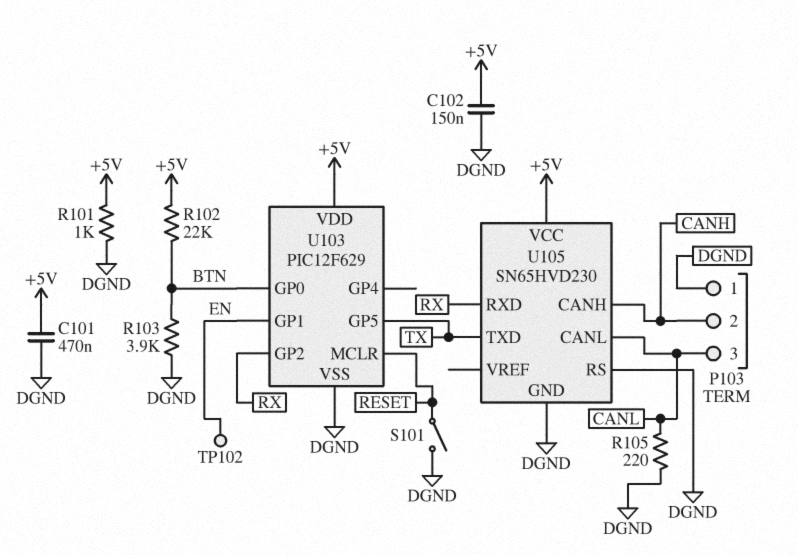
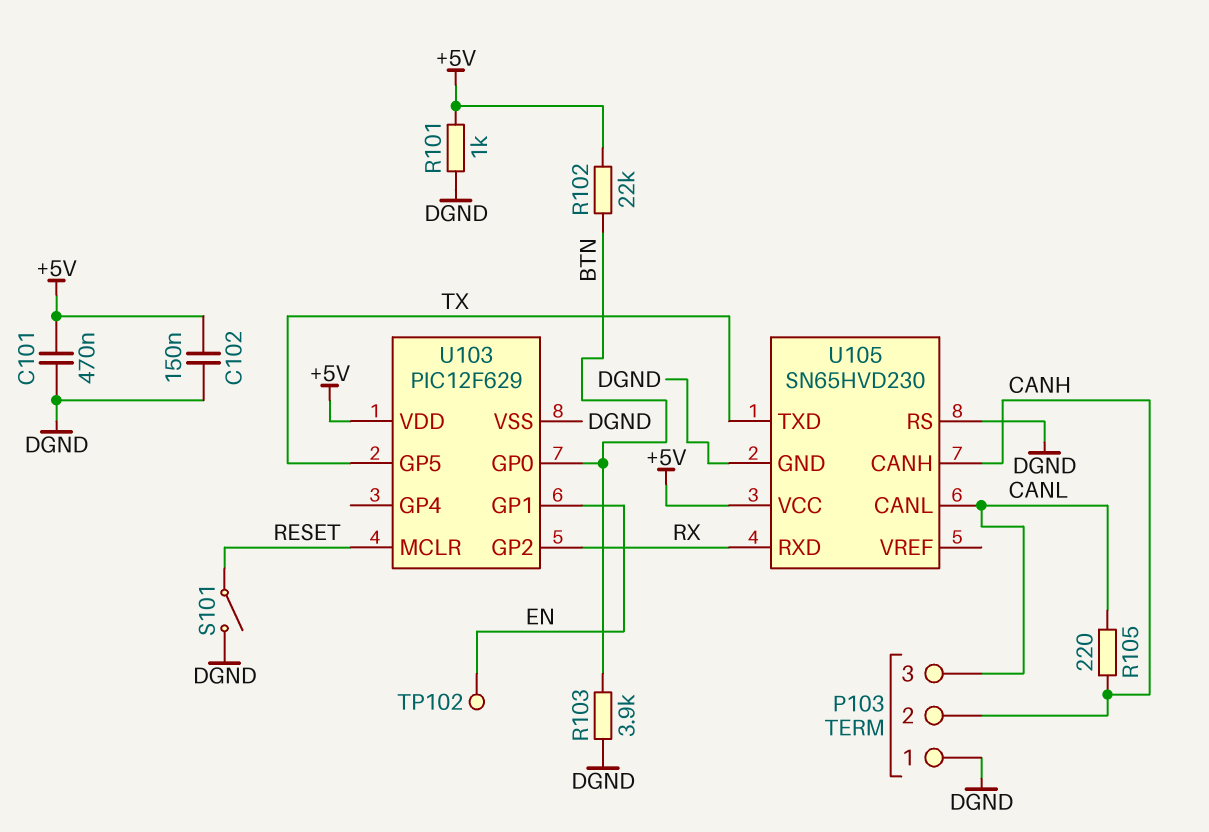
R105: 220 (CANL, DGND) -> 220 (CANH, CANL)

